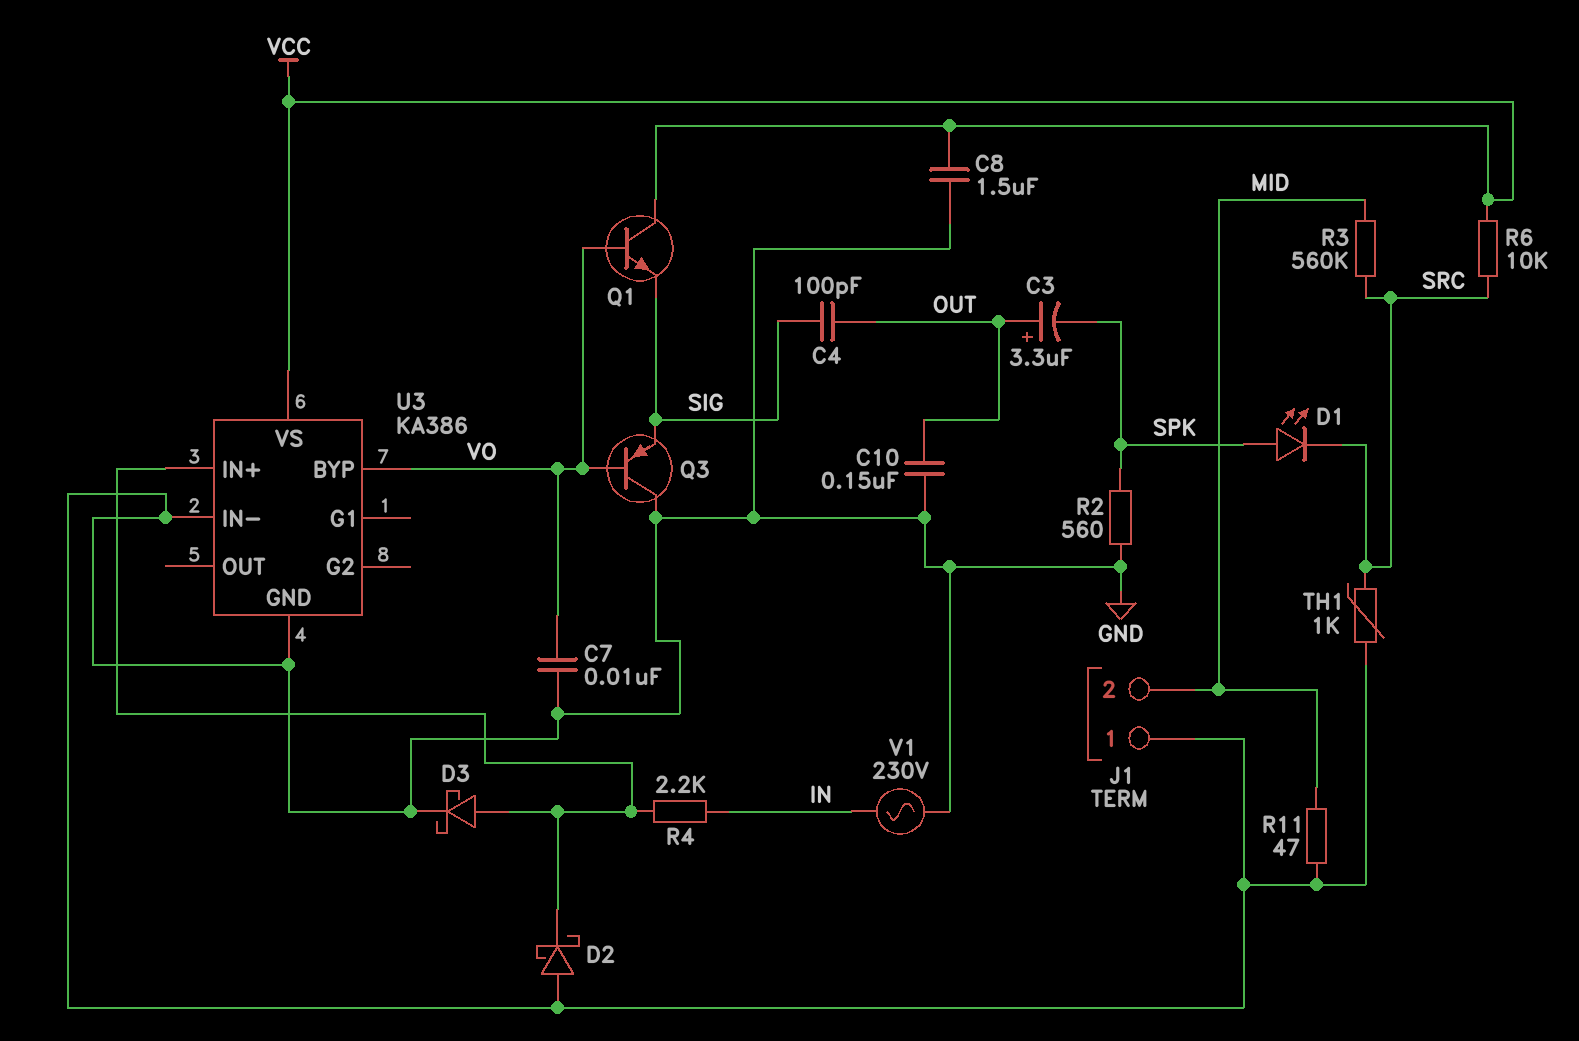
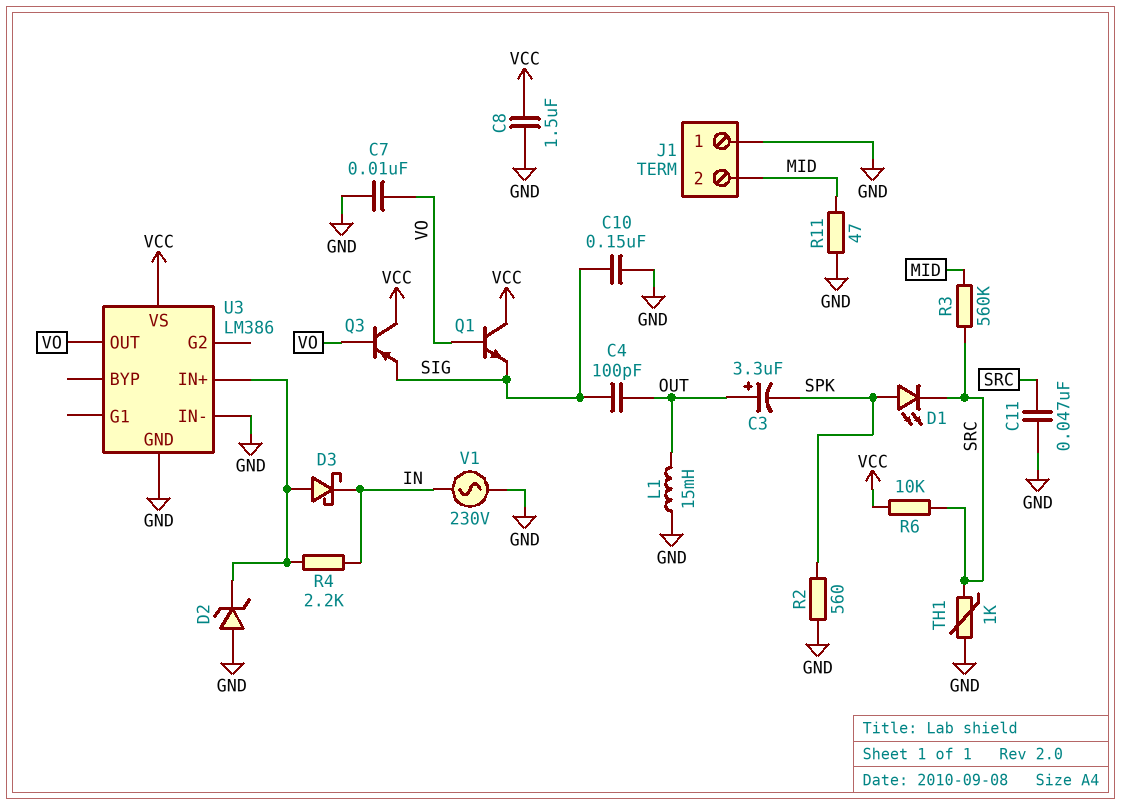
C10: 150nF (GND, OUT) -> 150nF (GND, SIG)
C11: none -> 47nF (GND, SRC)
D2: schottky (A GND, K U3/IN+) -> zener (A GND, K U3/IN+)
D3: schottky (A U3/IN+, K GND) -> schottky (A U3/IN+, K IN)
L1: none -> 15mH (GND, OUT)
Q3: PNP (B VO, C GND, E SIG) -> PNP (B VO, C VCC, E SIG)
U3: KA386 -> LM386
U3 pin BYP: VO -> none
U3 pin OUT: none -> VO

